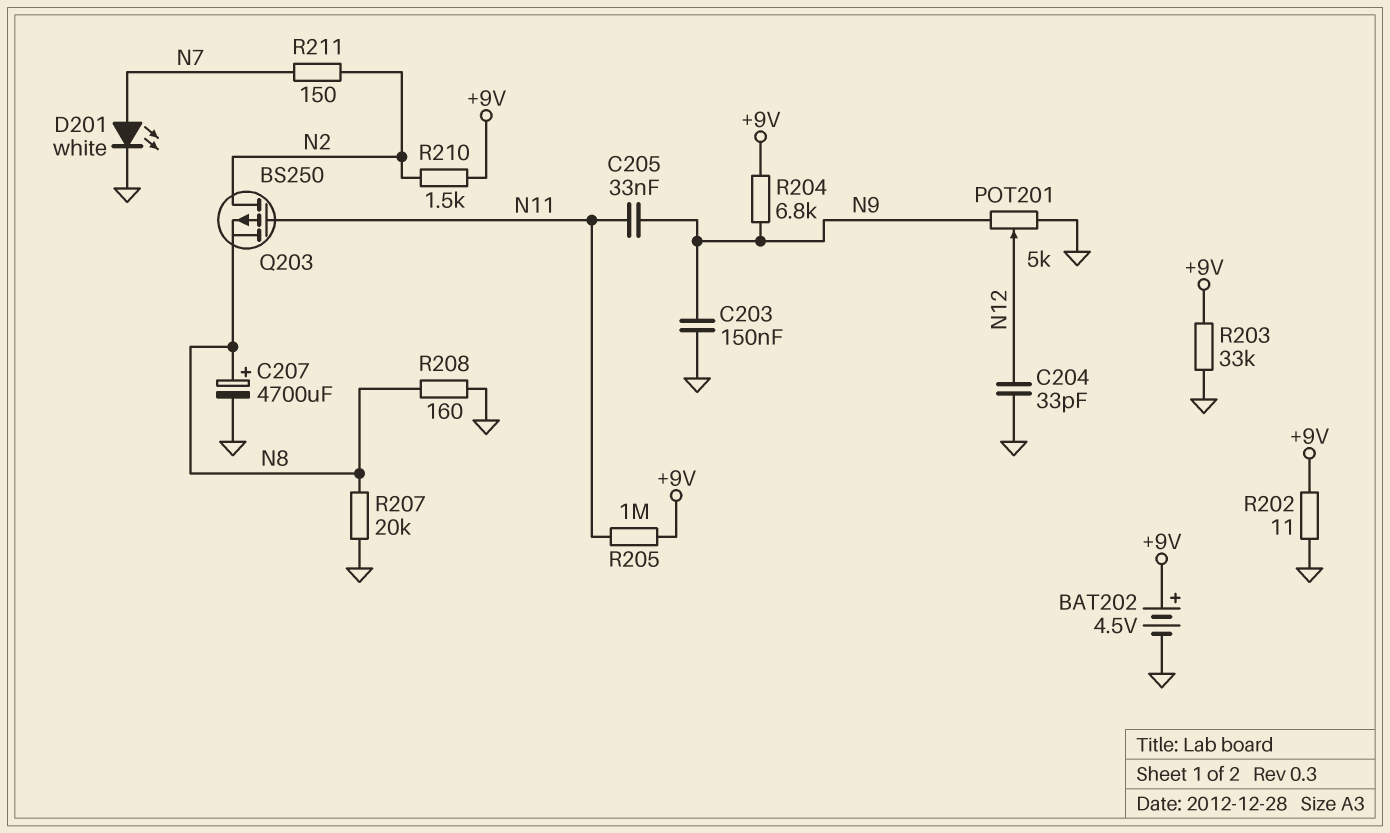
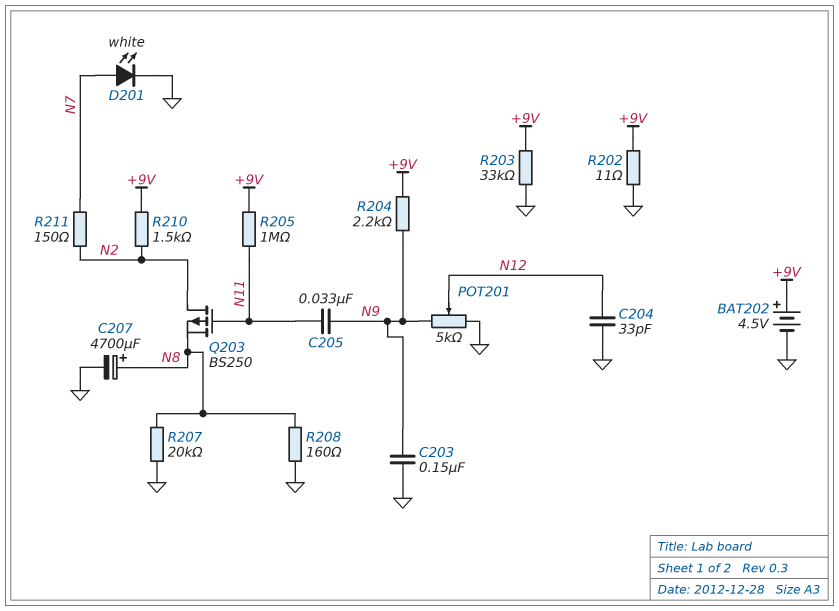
R204: 6.8k (+9V, N9) -> 2.2k (+9V, N9)

